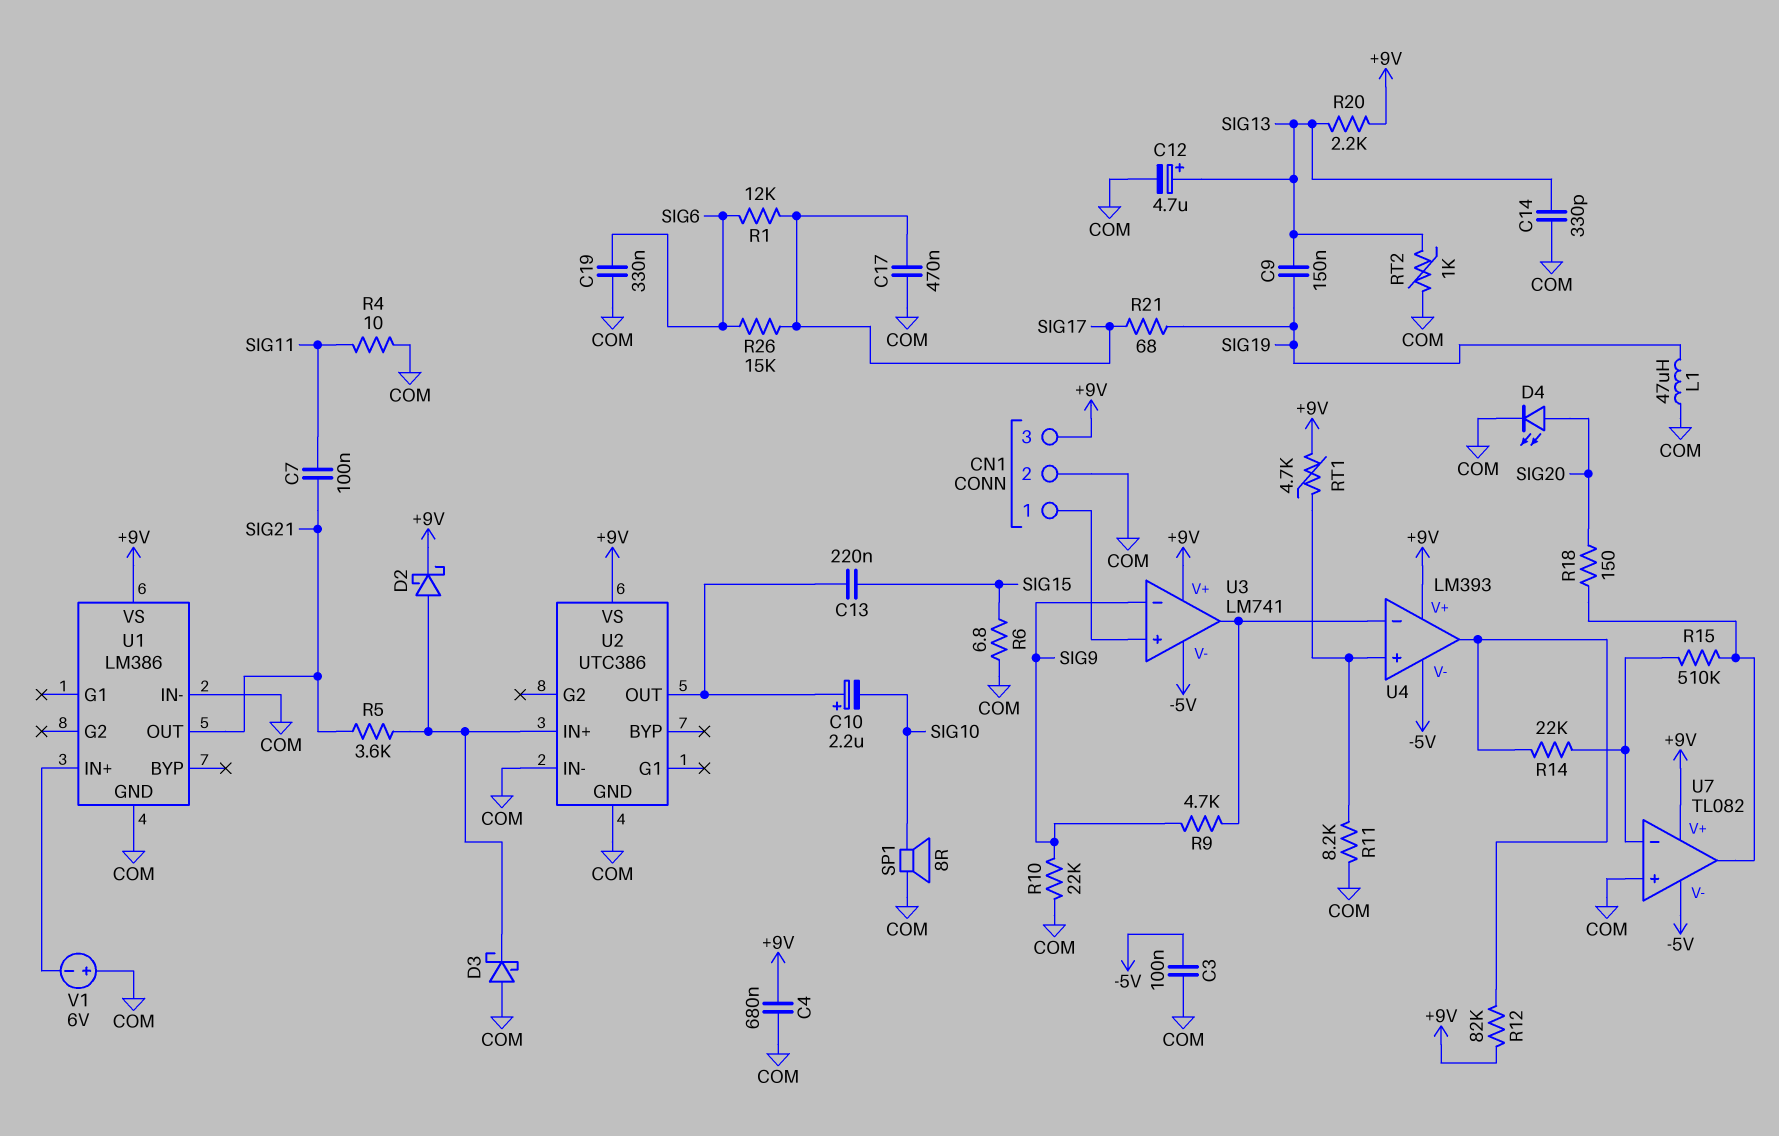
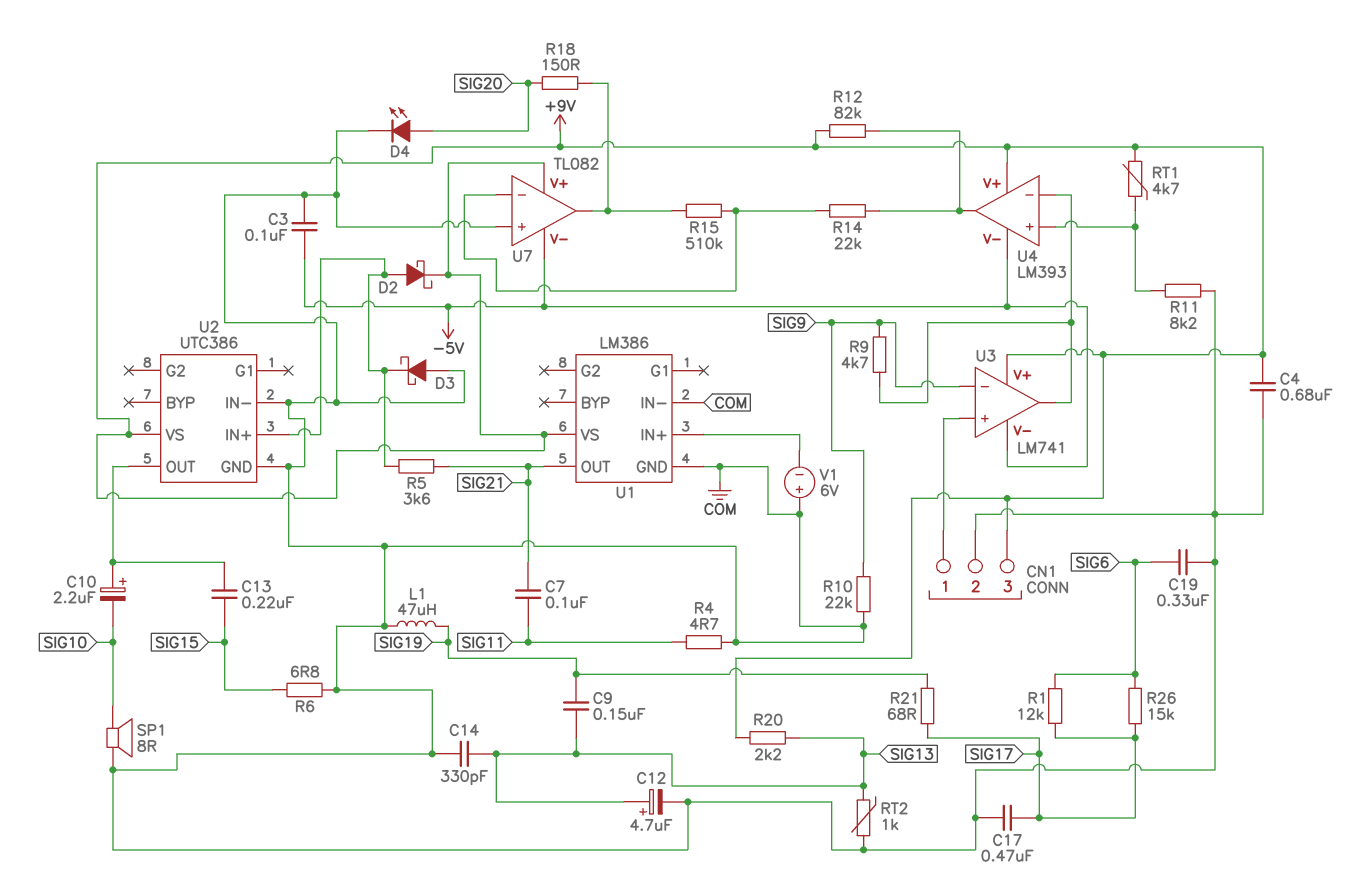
R4: 10 (COM, SIG11) -> 4.7 (COM, SIG11)

